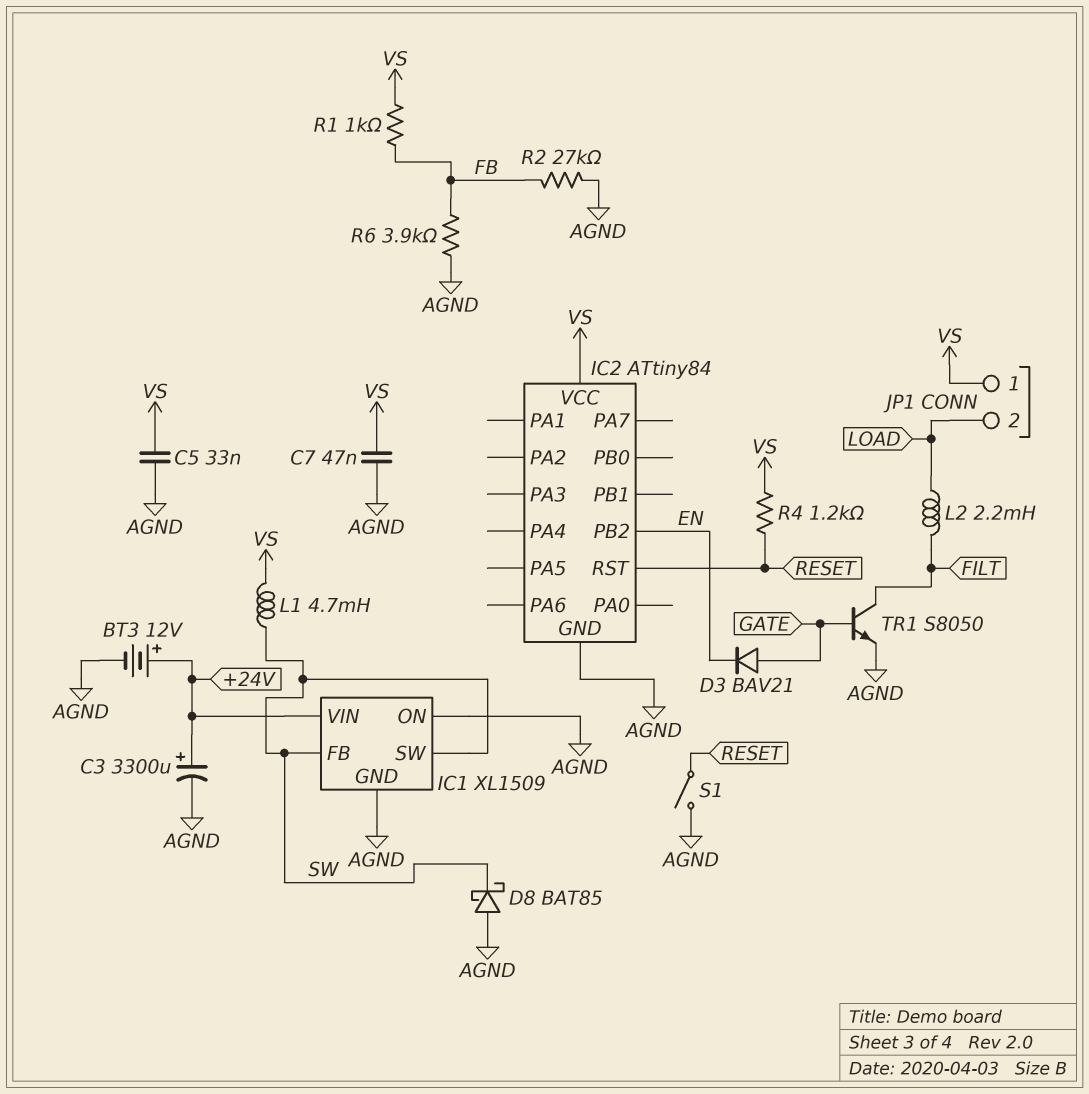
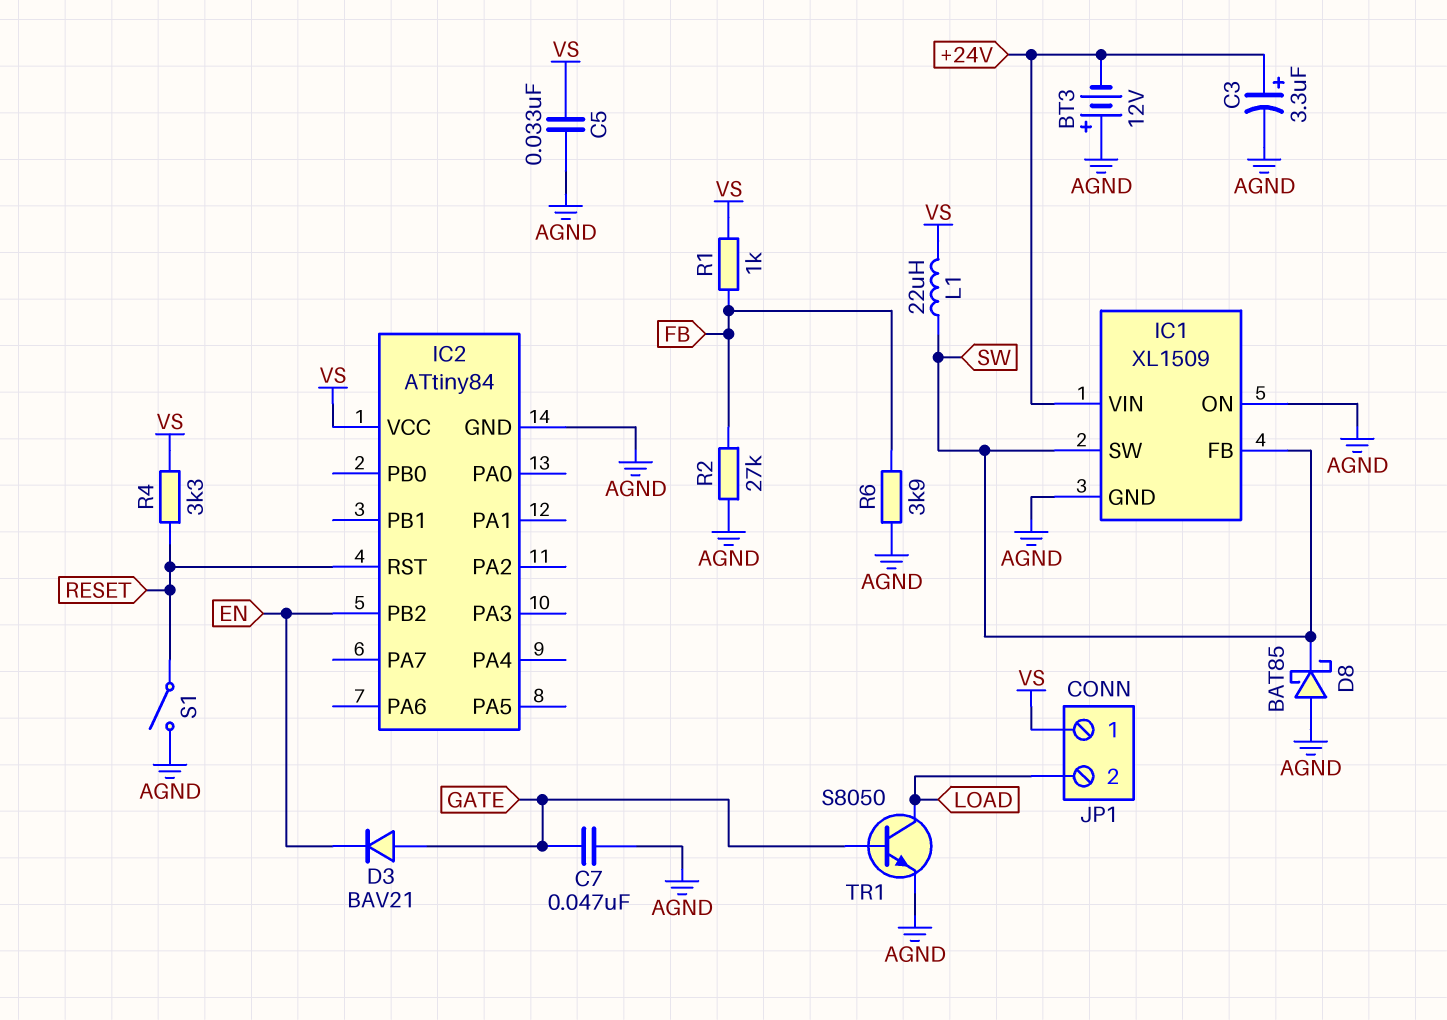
BT3: 12V (plus +24V, minus AGND) -> 12V (plus AGND, minus +24V)
C3: 3300uF (plus +24V, minus AGND) -> 3.3uF (plus +24V, minus AGND)
C7: 47nF (AGND, VS) -> 47nF (AGND, GATE)
L1: 4.7mH (SW, VS) -> 22uH (SW, VS)
L2: 2.2mH (FILT, LOAD) -> none
R4: 1.2k (RESET, VS) -> 3.3k (RESET, VS)
TR1: NPN S8050 (B GATE, C FILT, E AGND) -> NPN S8050 (B GATE, C LOAD, E AGND)

